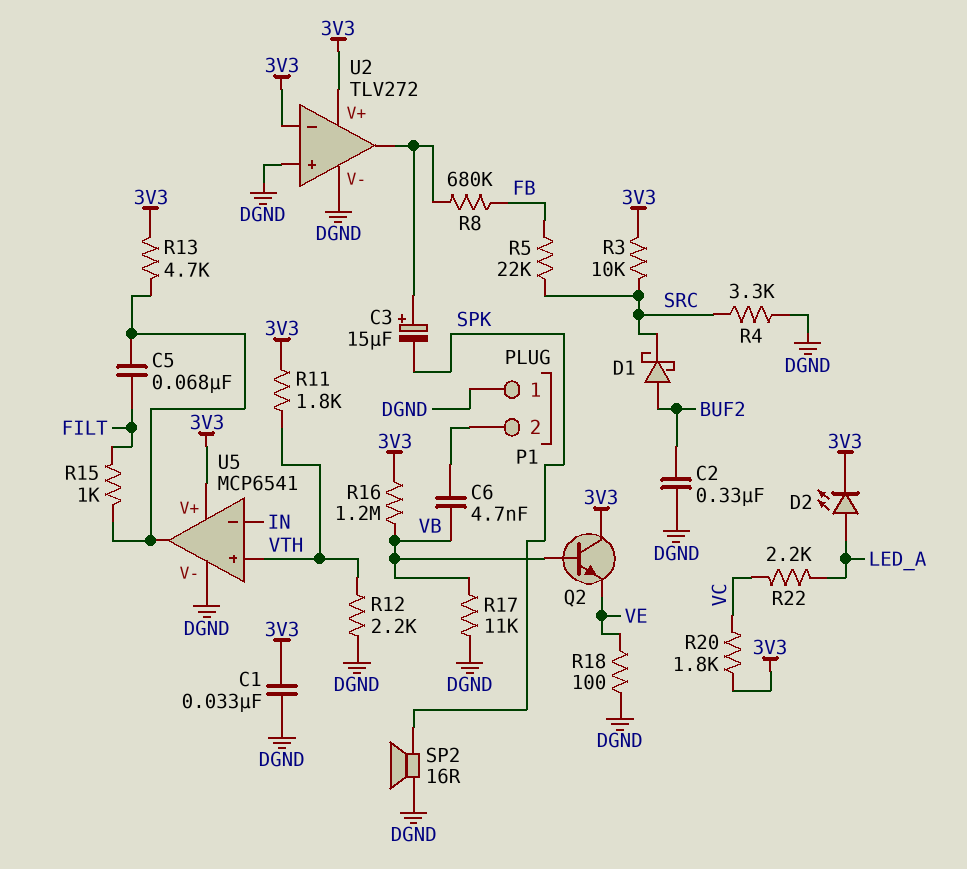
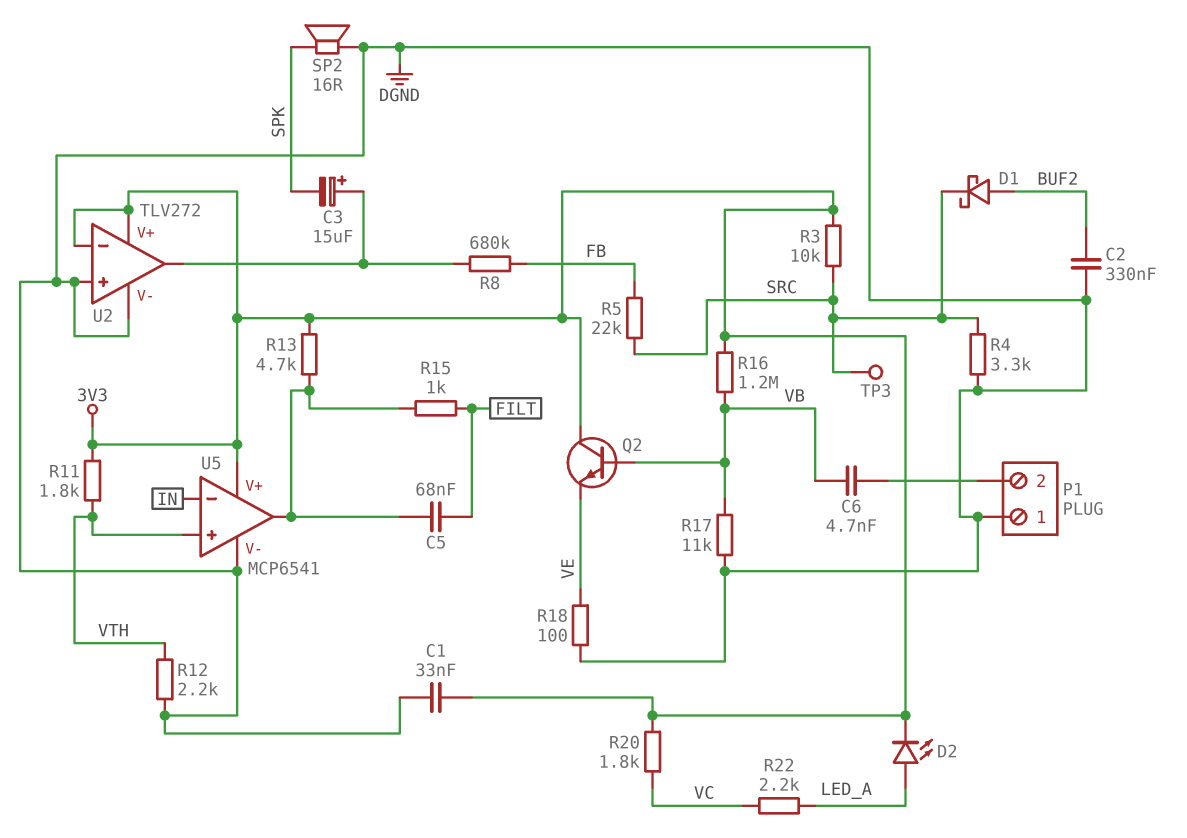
TP3: none -> test point (SRC)

